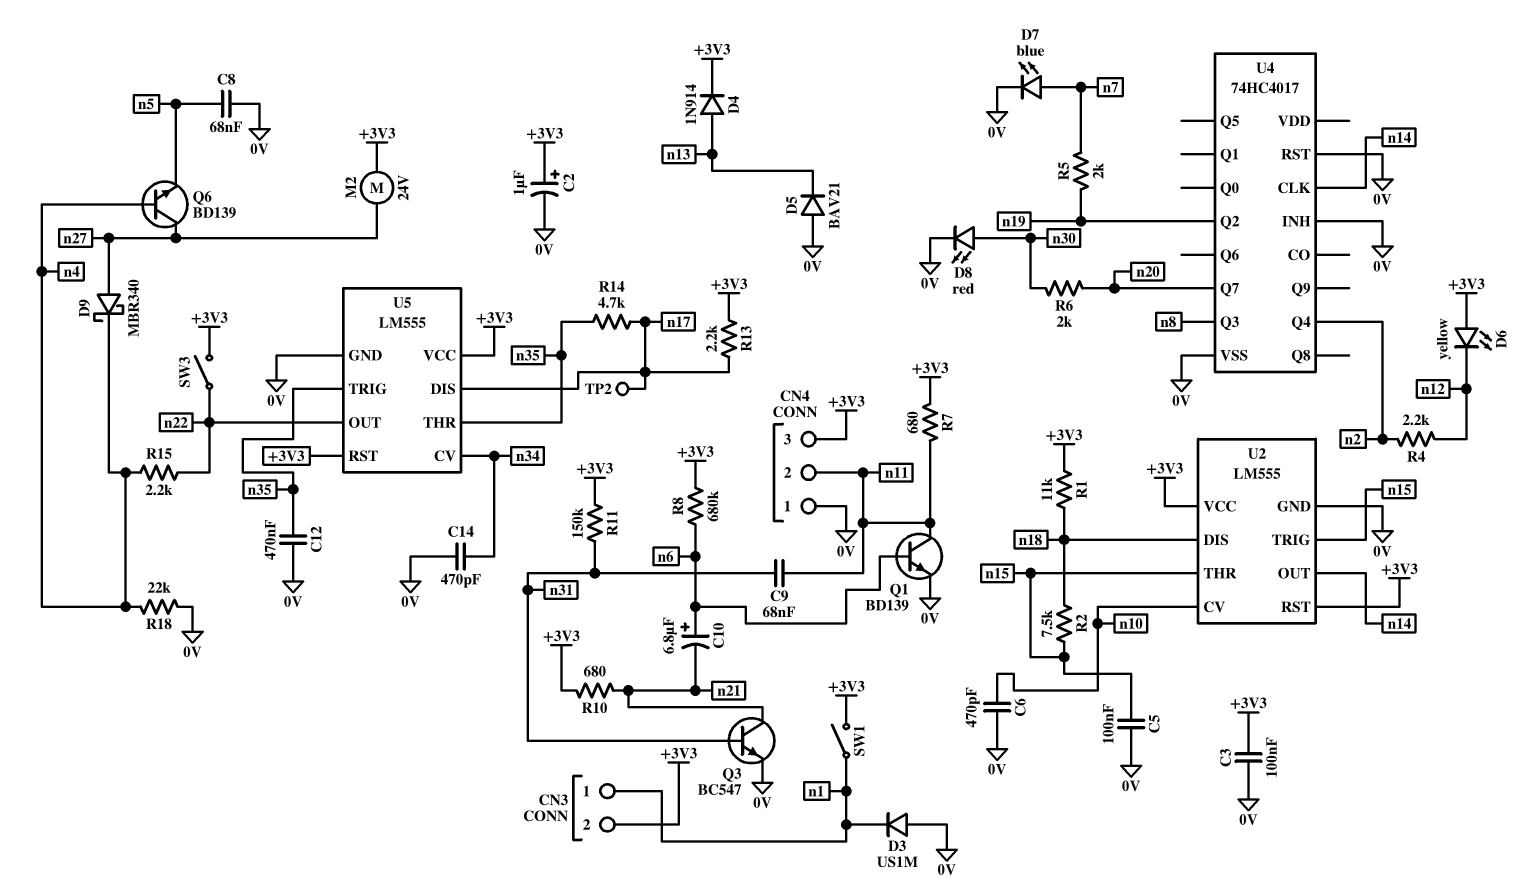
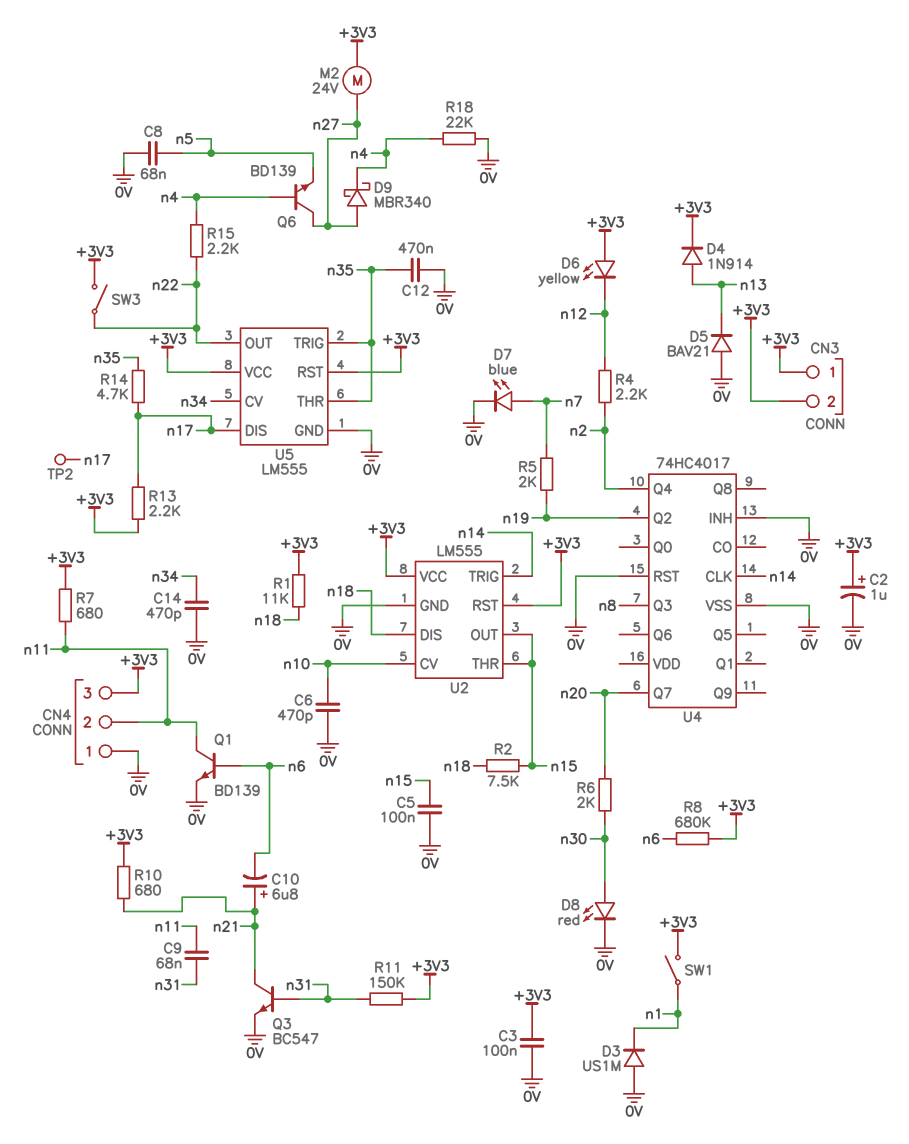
C10: 6.8uF (plus n6, minus n21) -> 6.8uF (plus n21, minus n6)
CN3 pin 1: n1 -> +3V3
U2 pin OUT: n14 -> n15
U2 pin TRIG: n15 -> n14

